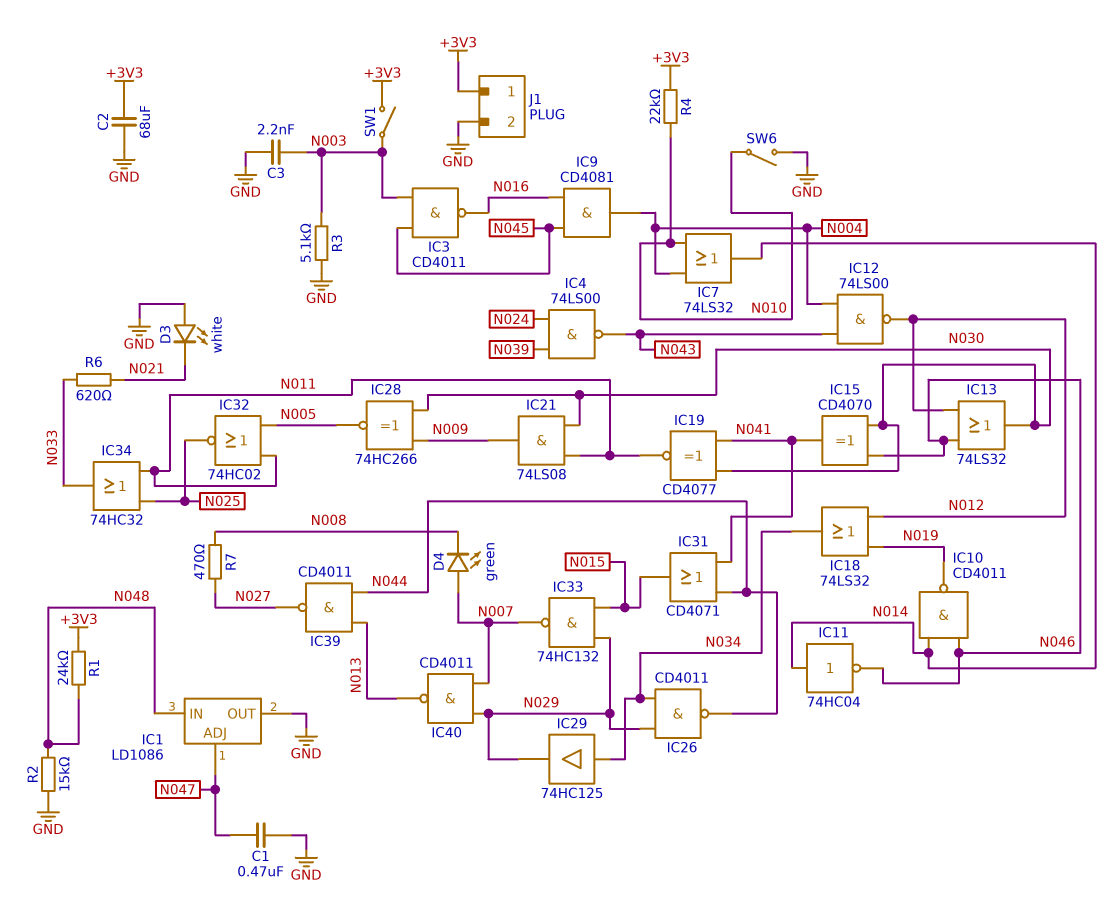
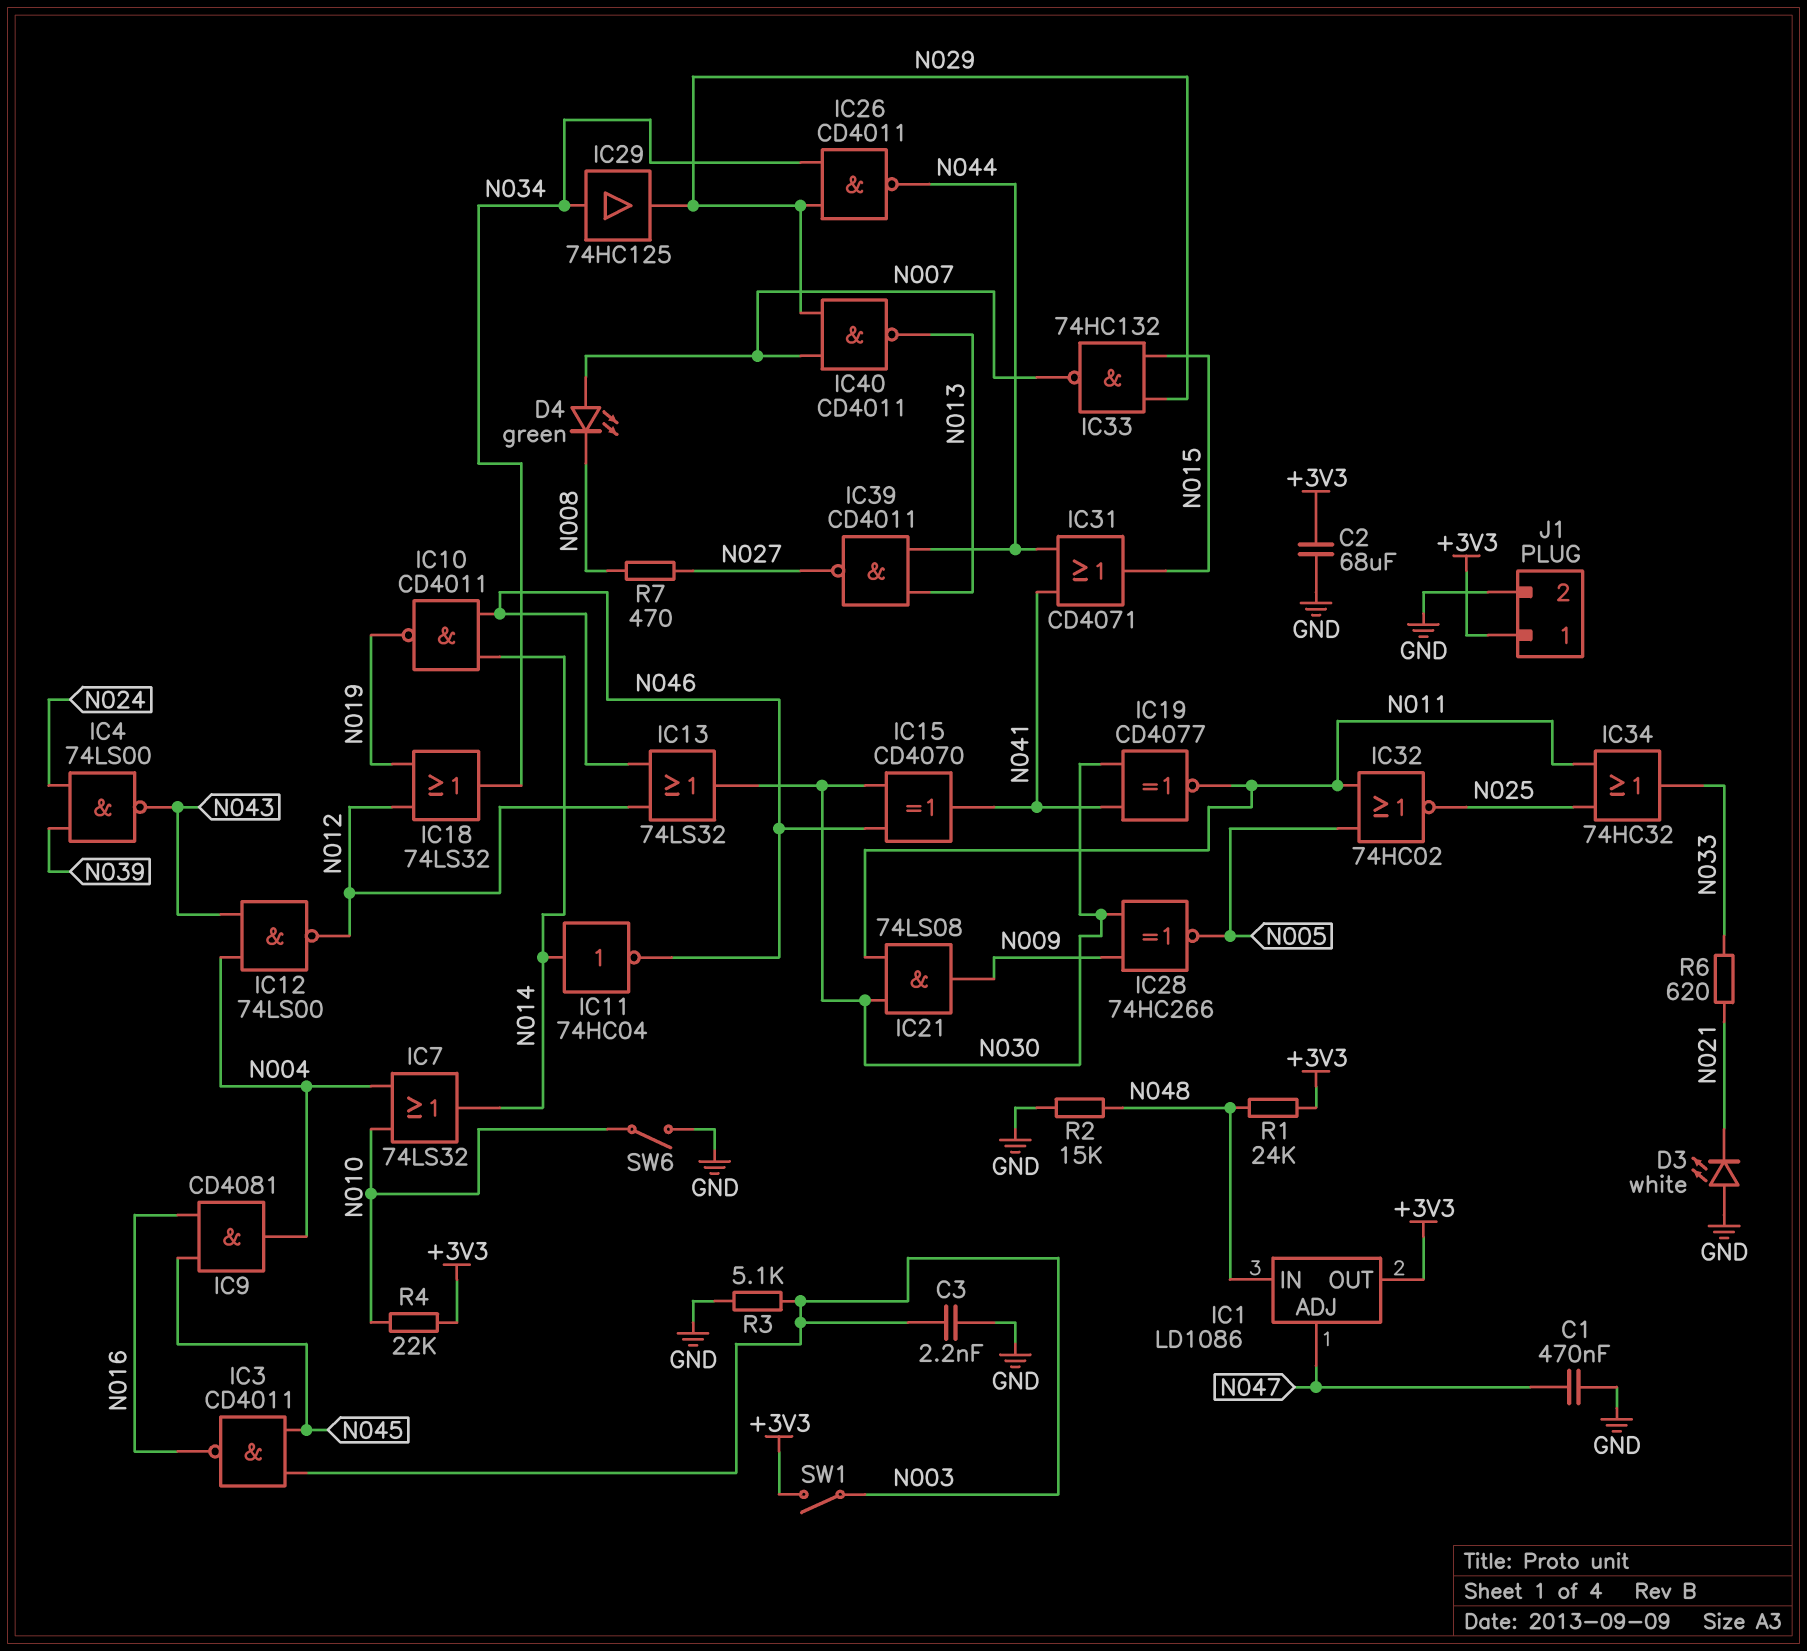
IC1 pin OUT: GND -> +3V3

